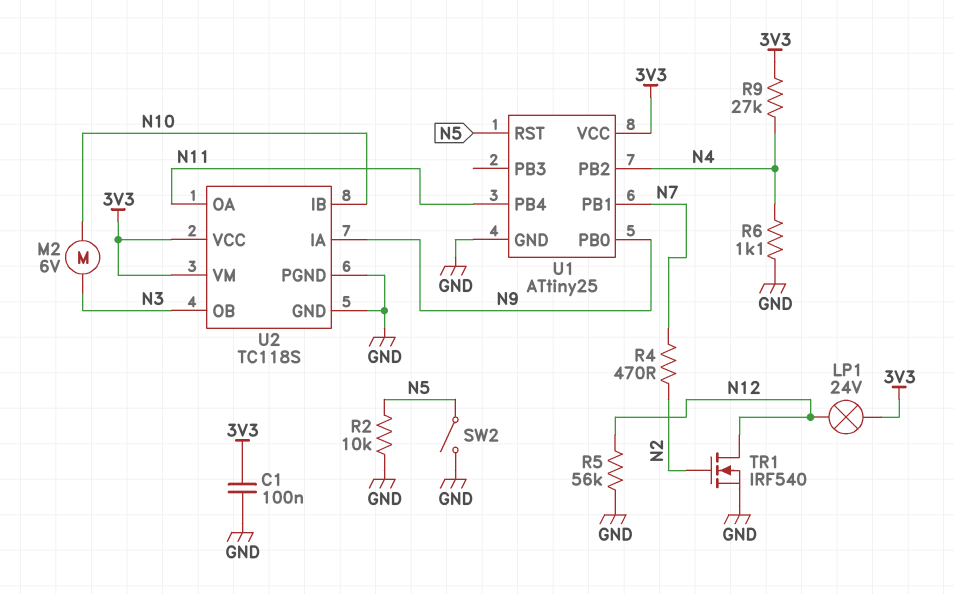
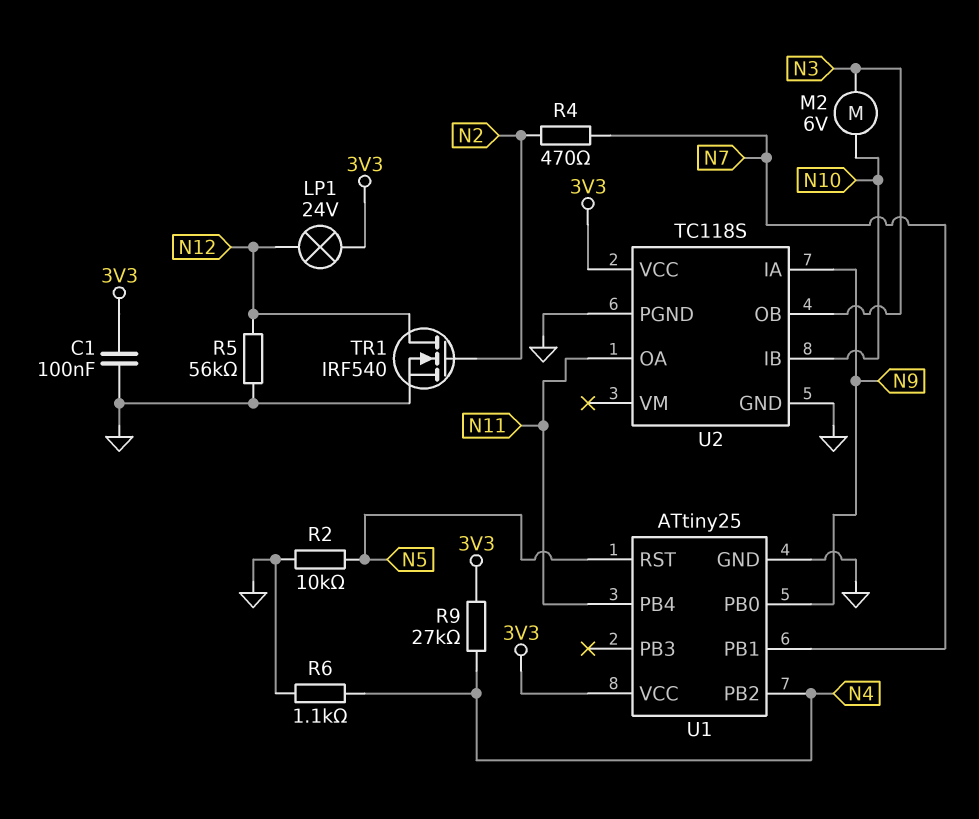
SW2: switch (GND, N5) -> none
U2 pin VM: 3V3 -> none

